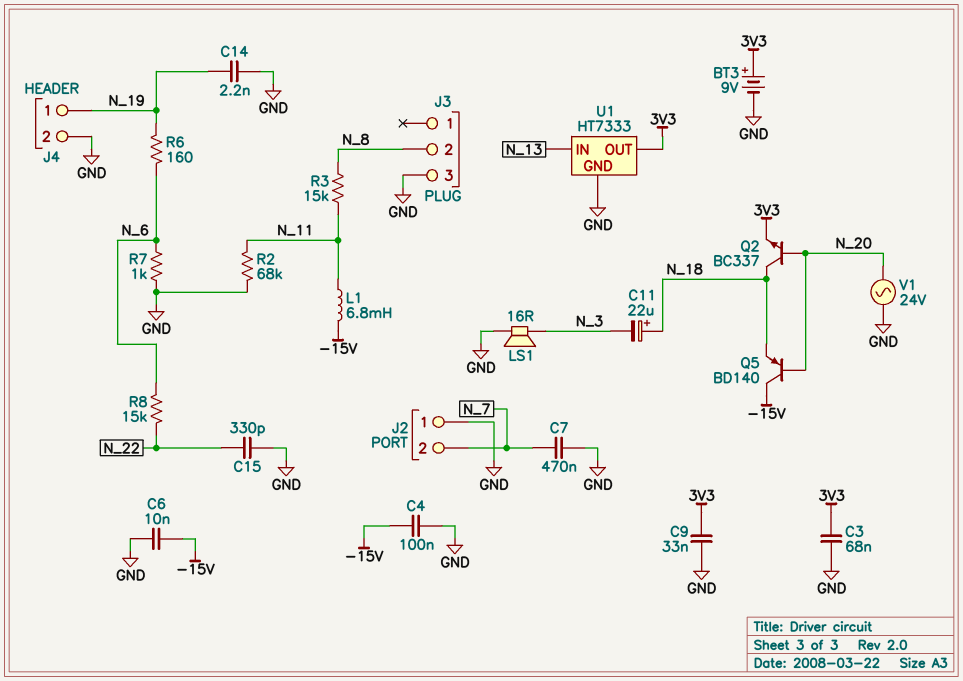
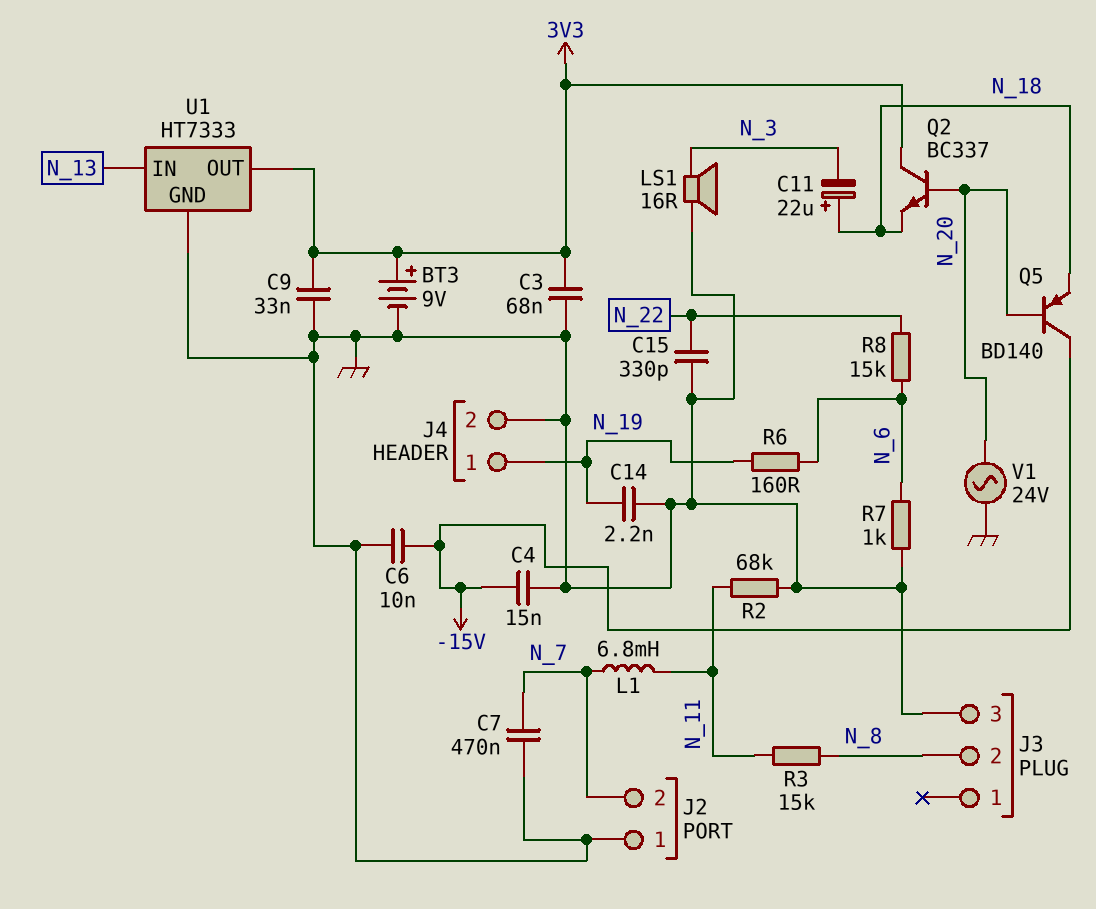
C4: 100nF (-15V, GND) -> 15nF (-15V, GND)
L1: 6.8mH (-15V, N_11) -> 6.8mH (N_7, N_11)
Q2: NPN BC337 (B N_20, C N_18, E 3V3) -> NPN BC337 (B N_20, C 3V3, E N_18)

